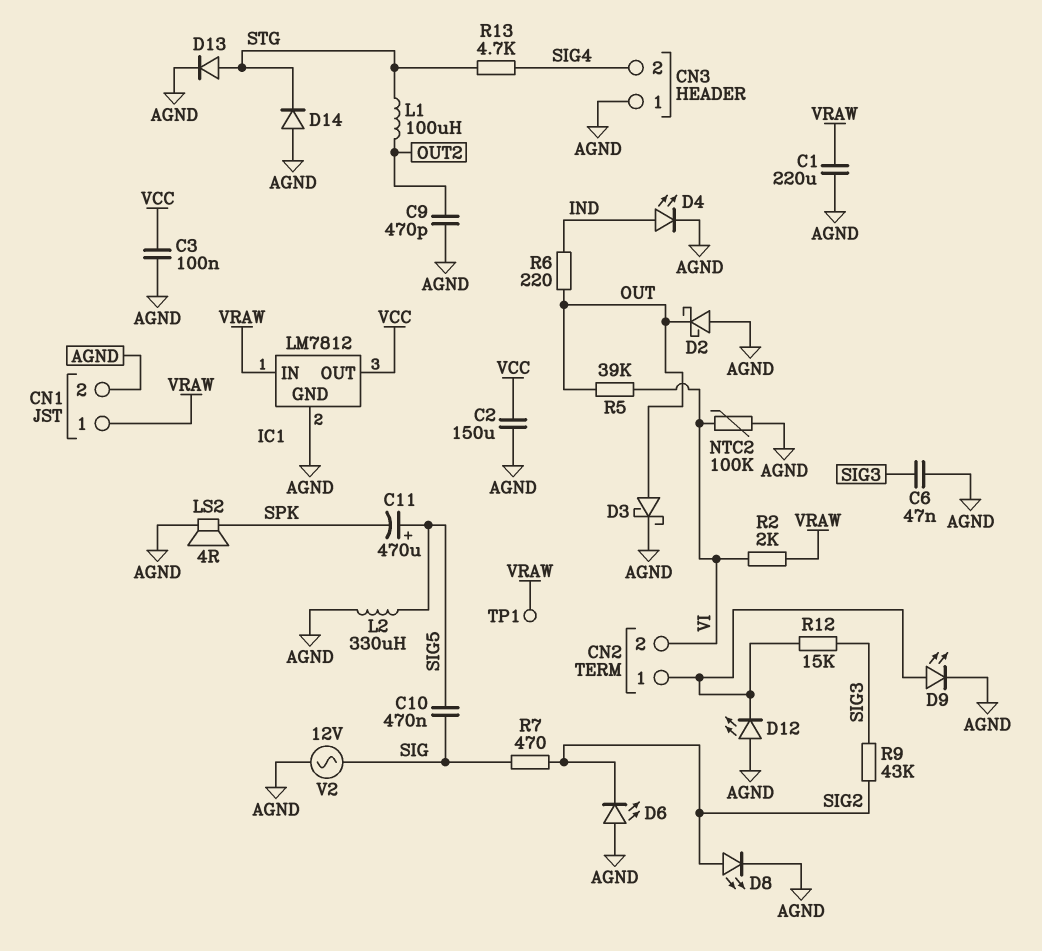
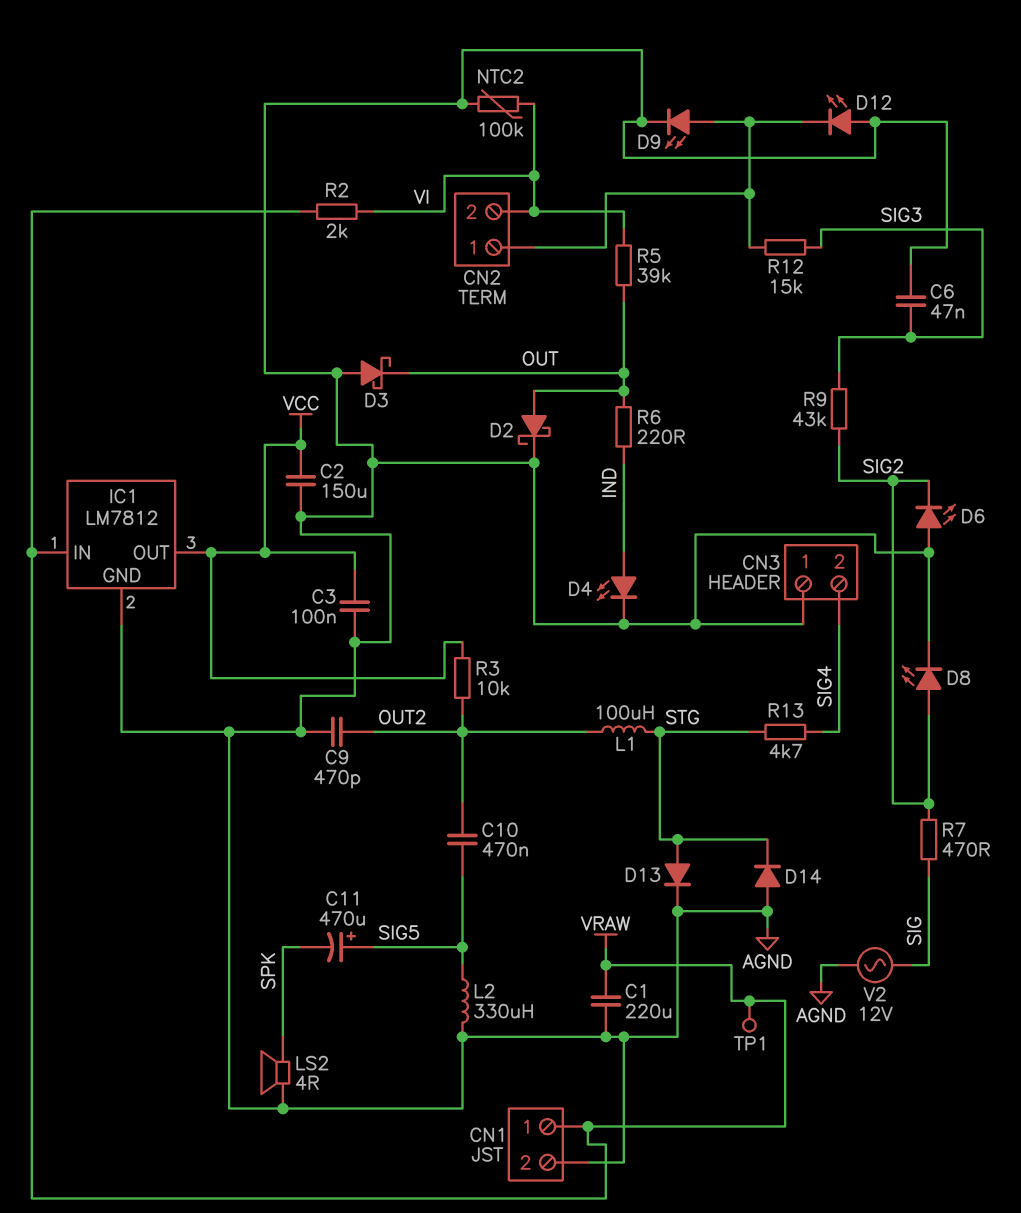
C10: 470nF (SIG, SIG5) -> 470nF (OUT2, SIG5)
D2: schottky (A AGND, K OUT) -> schottky (A OUT, K AGND)
D3: schottky (A OUT, K AGND) -> schottky (A AGND, K OUT)
R3: none -> 10k (OUT2, VCC)

